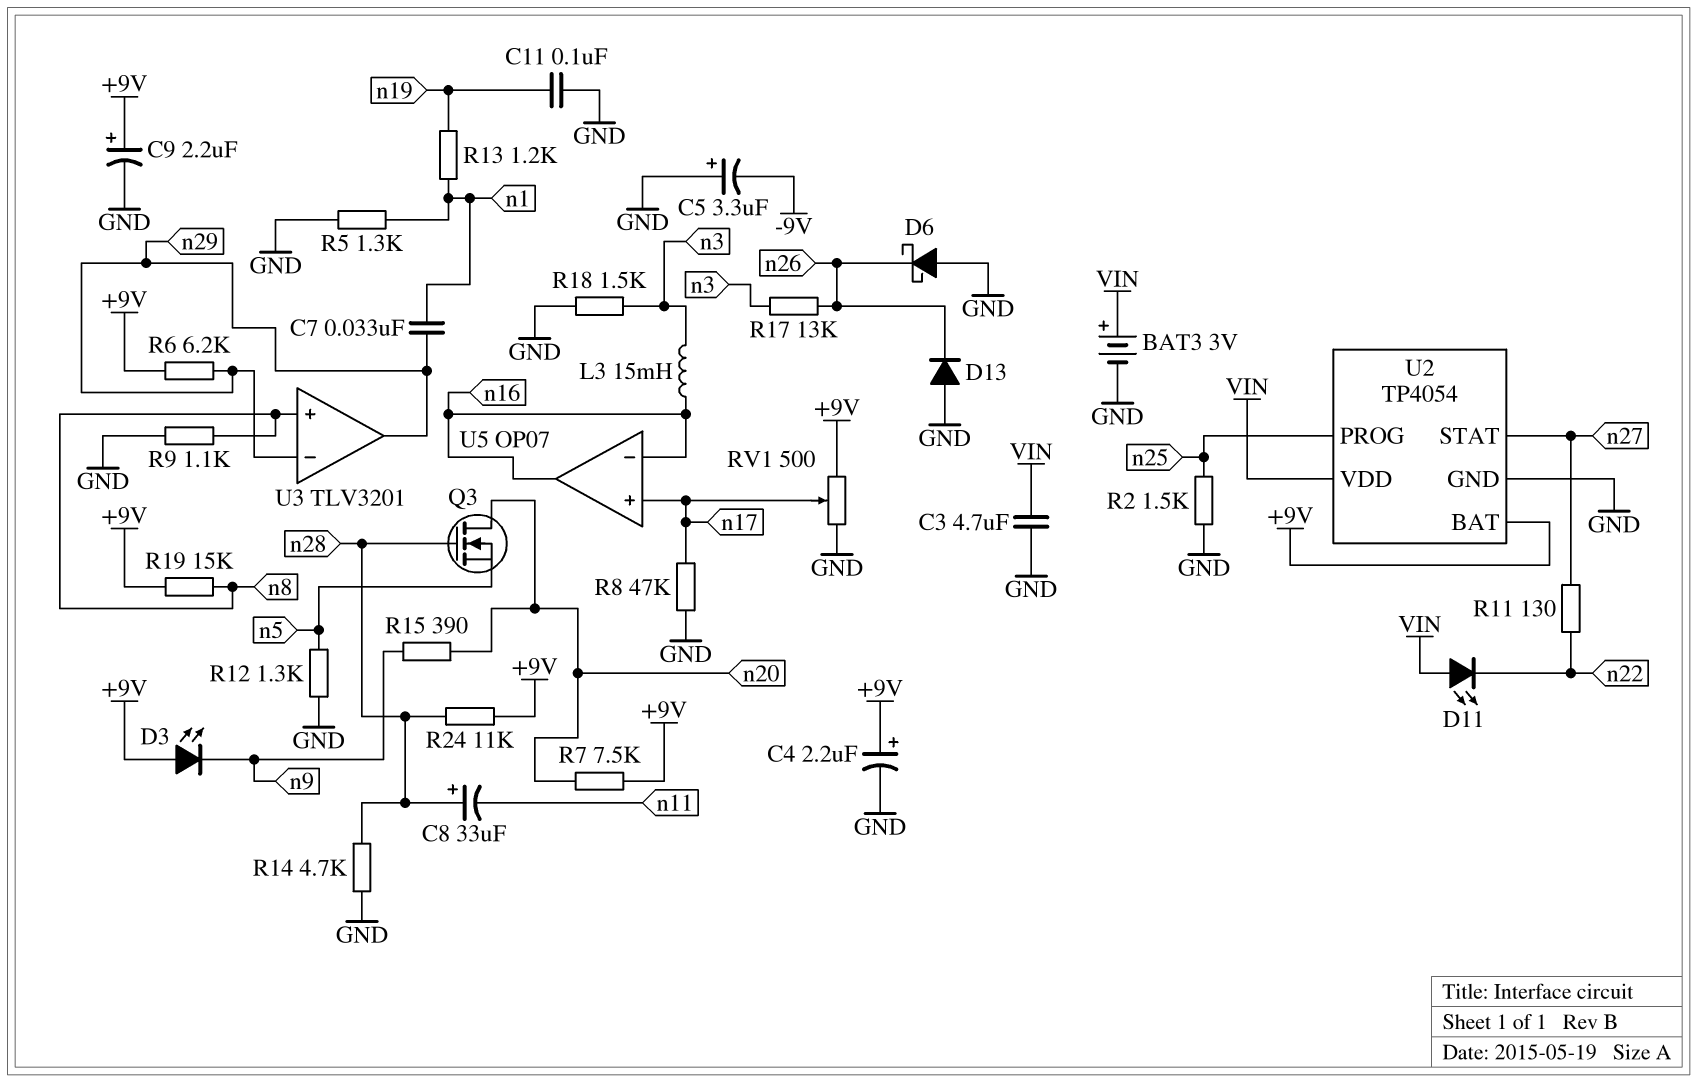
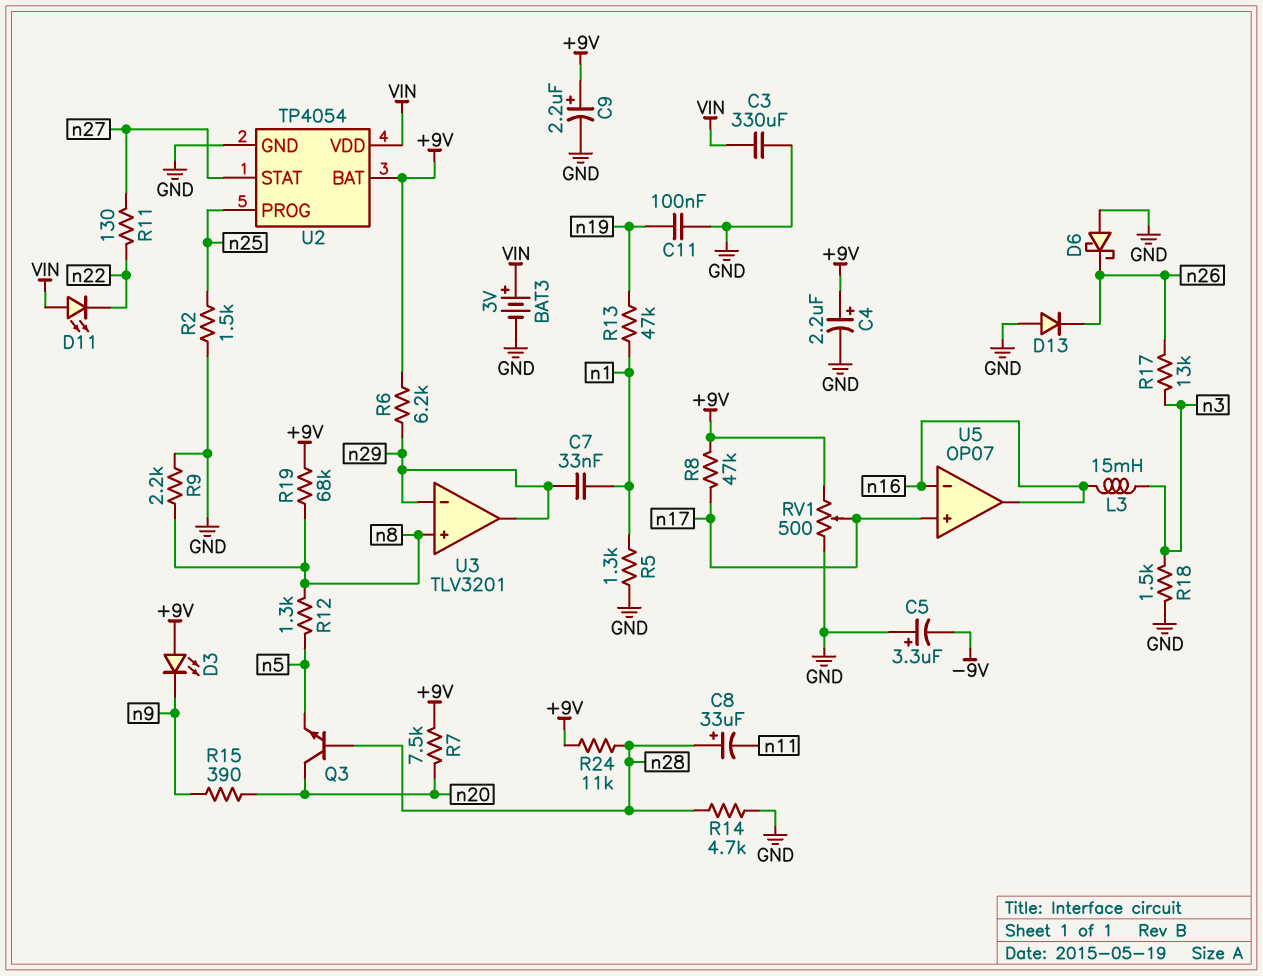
C3: 4.7uF (GND, VIN) -> 330uF (GND, VIN)
Q3: NMOS (G n28, D n20, S n5) -> NPN (B n28, C n20, E n5)
R8: 47k (GND, n17) -> 47k (+9V, n17)
R9: 1.1k (GND, n8) -> 2.2k (GND, n8)
R12: 1.3k (GND, n5) -> 1.3k (n5, n8)
R13: 1.2k (n1, n19) -> 47k (n1, n19)
R19: 15k (+9V, n8) -> 68k (+9V, n8)

